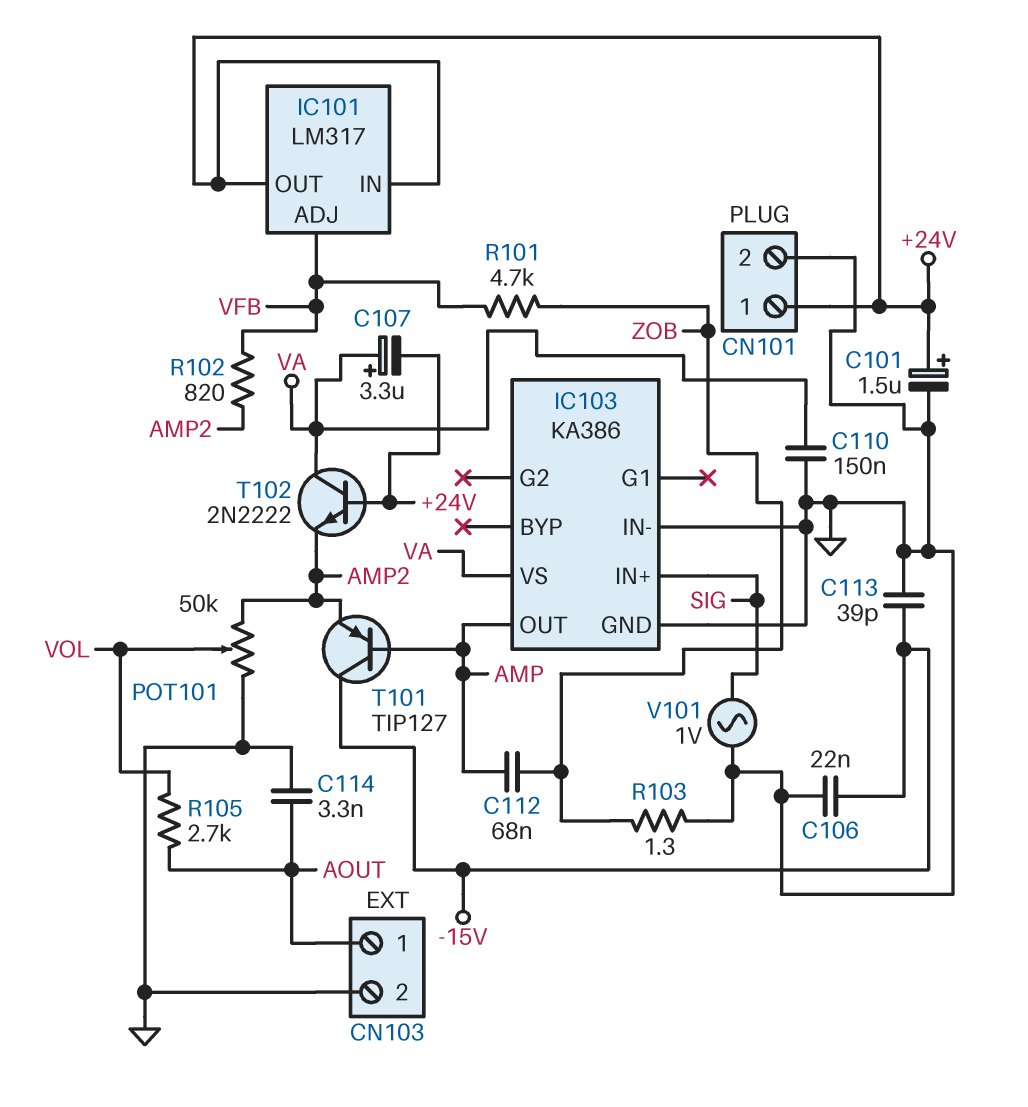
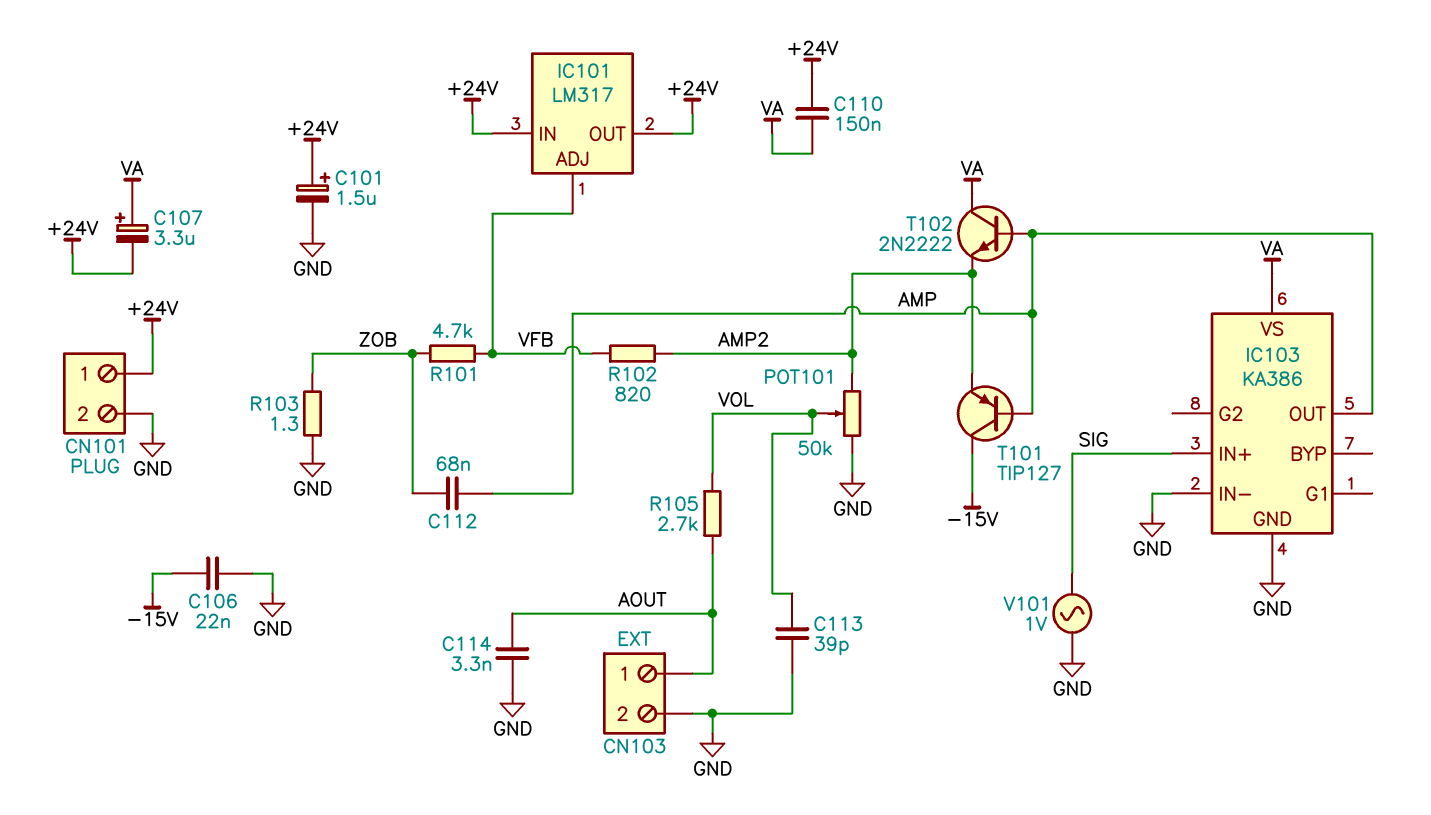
C110: 150nF (GND, VA) -> 150nF (+24V, VA)
C113: 39pF (-15V, GND) -> 39pF (GND, VOL)
T102: NPN 2N2222 (B +24V, C VA, E AMP2) -> NPN 2N2222 (B AMP, C VA, E AMP2)

